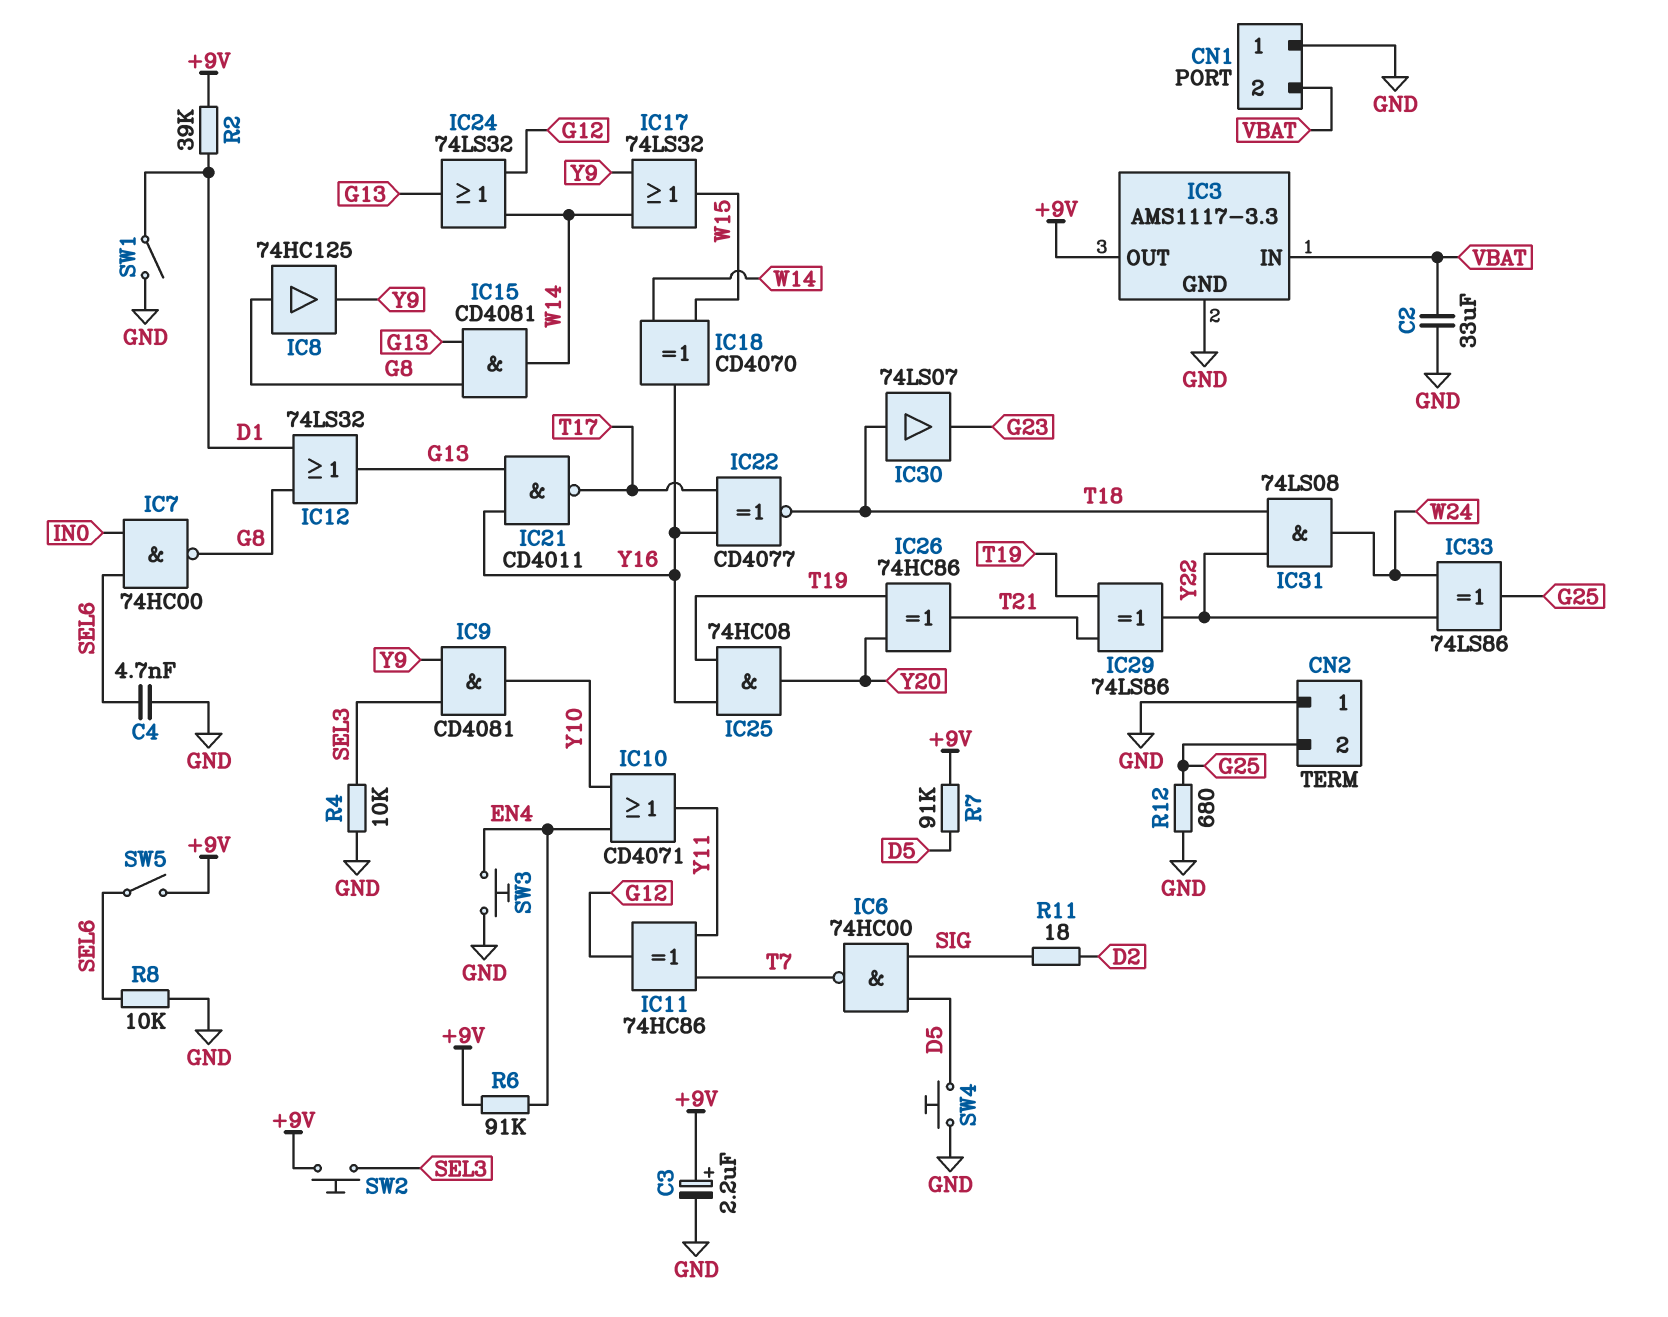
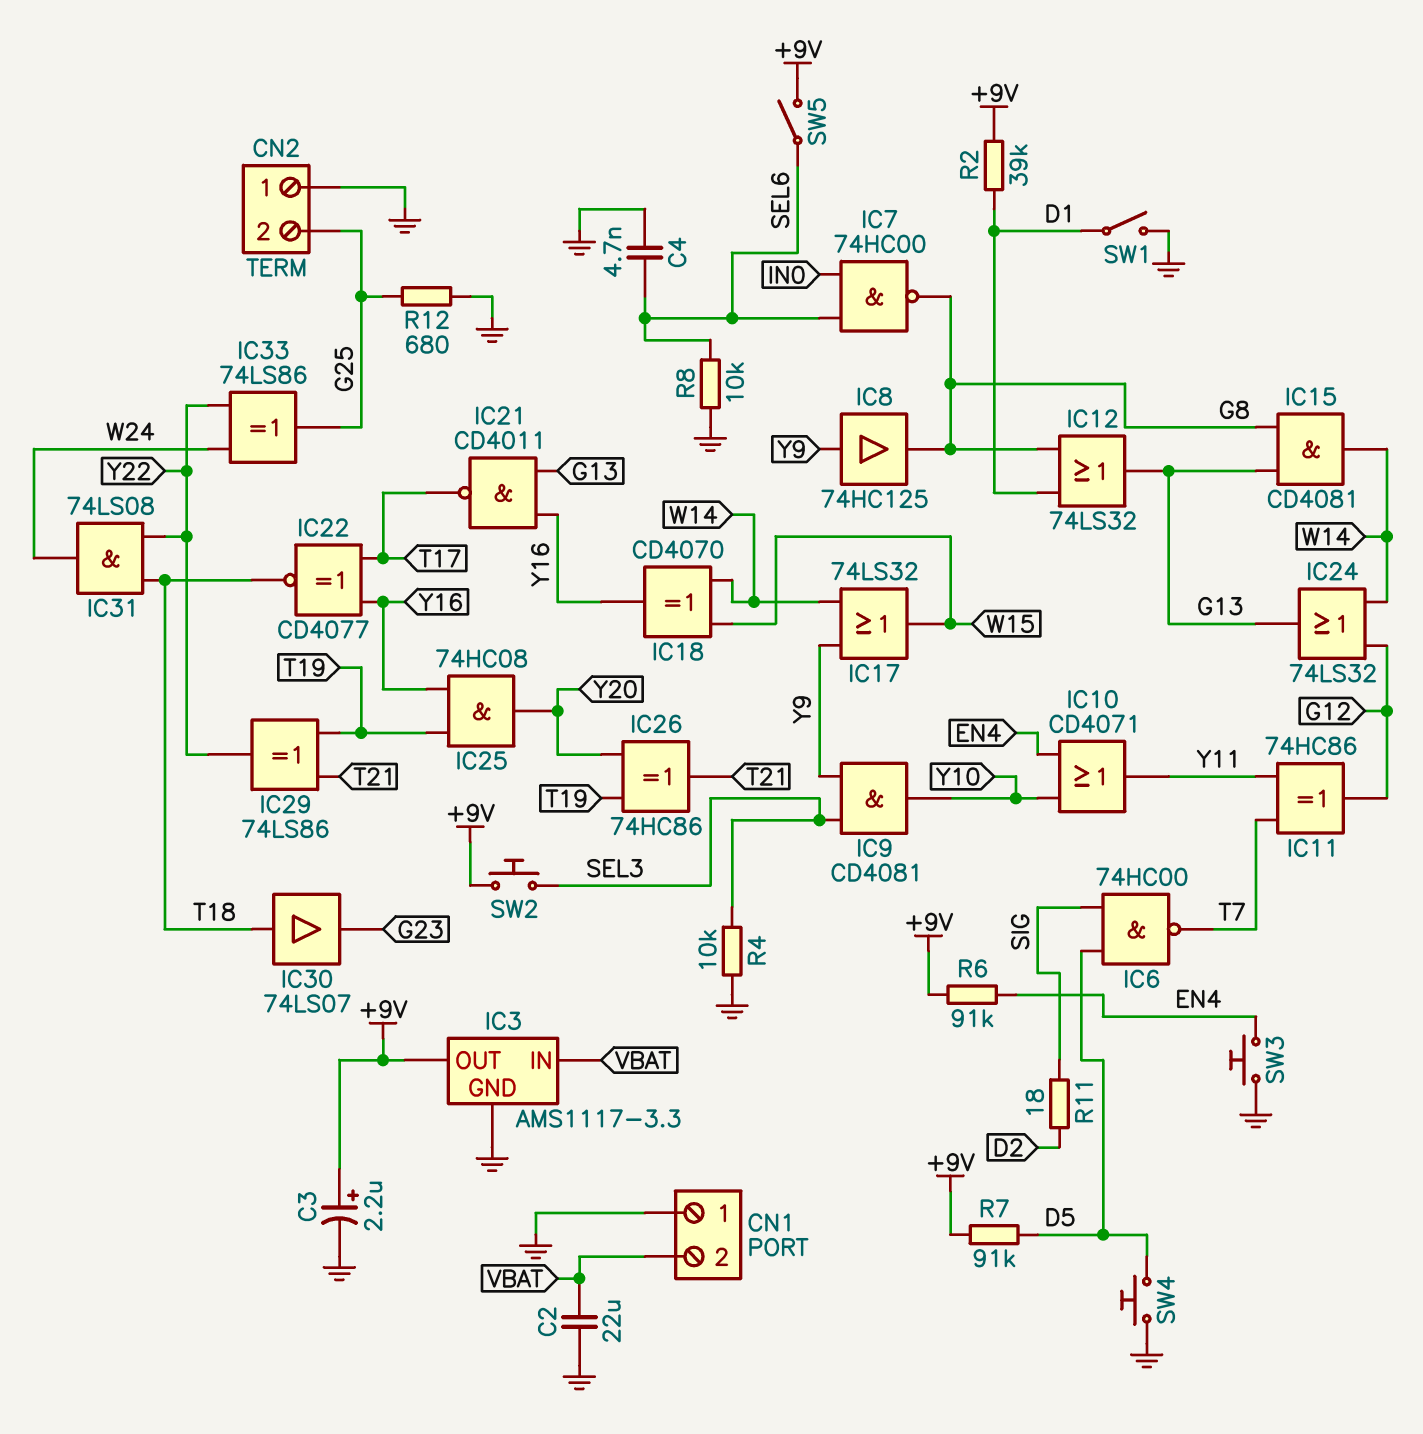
C2: 33uF (GND, VBAT) -> 22uF (GND, VBAT)
IC8: buffer 74HC125 (in G8, out Y9) -> buffer 74HC125 (in Y9, out G8)

